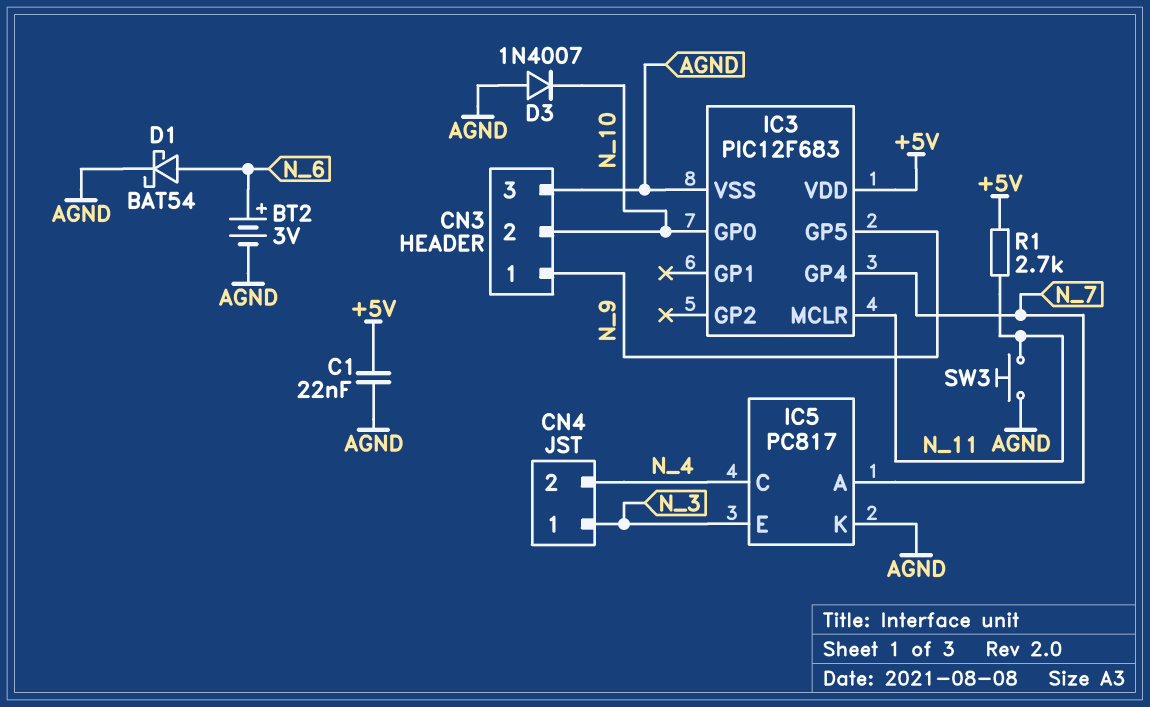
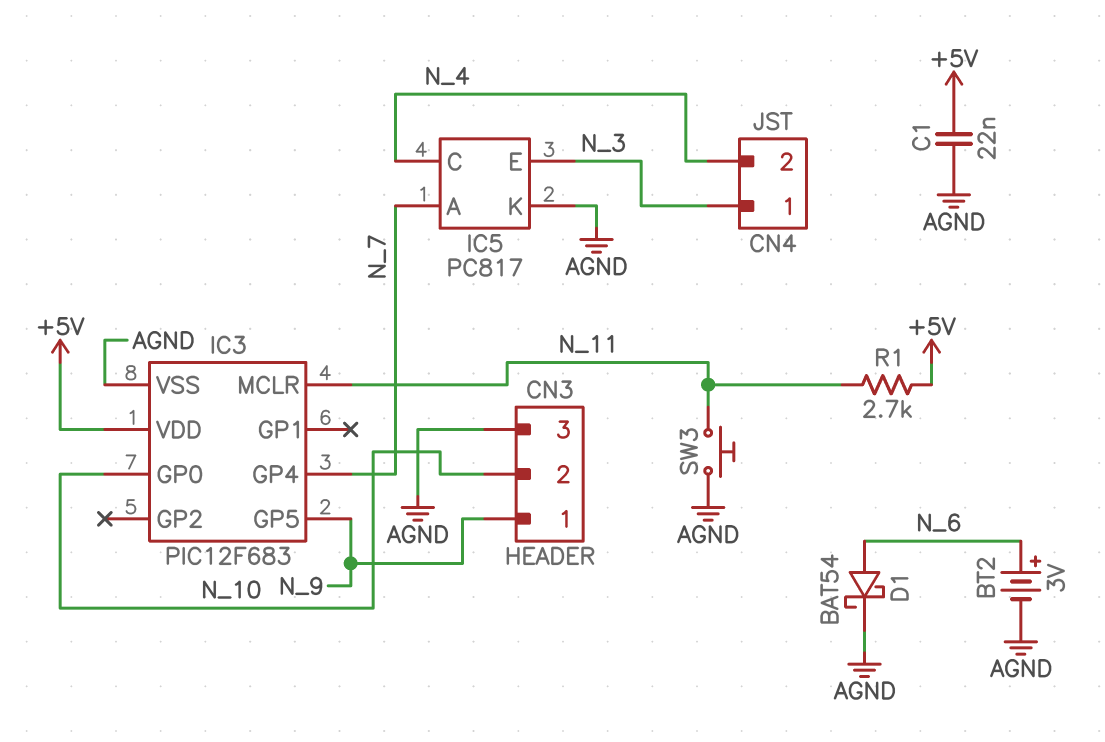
D3: diode 1N4007 (A AGND, K N_10) -> none

